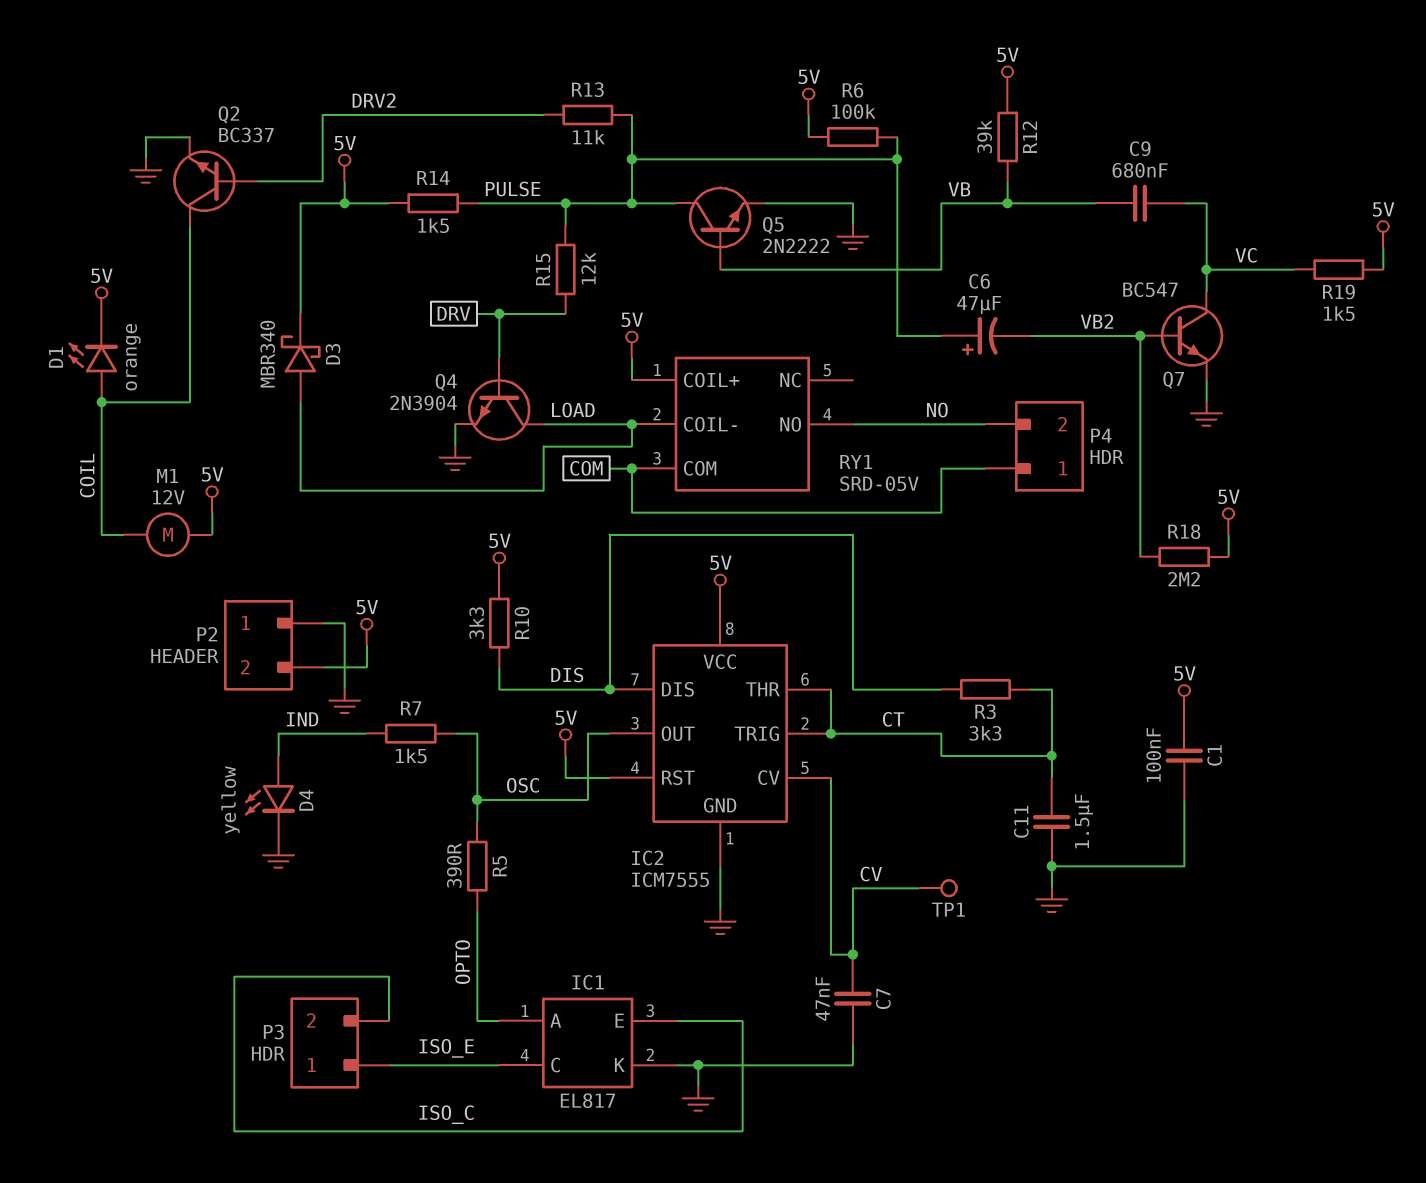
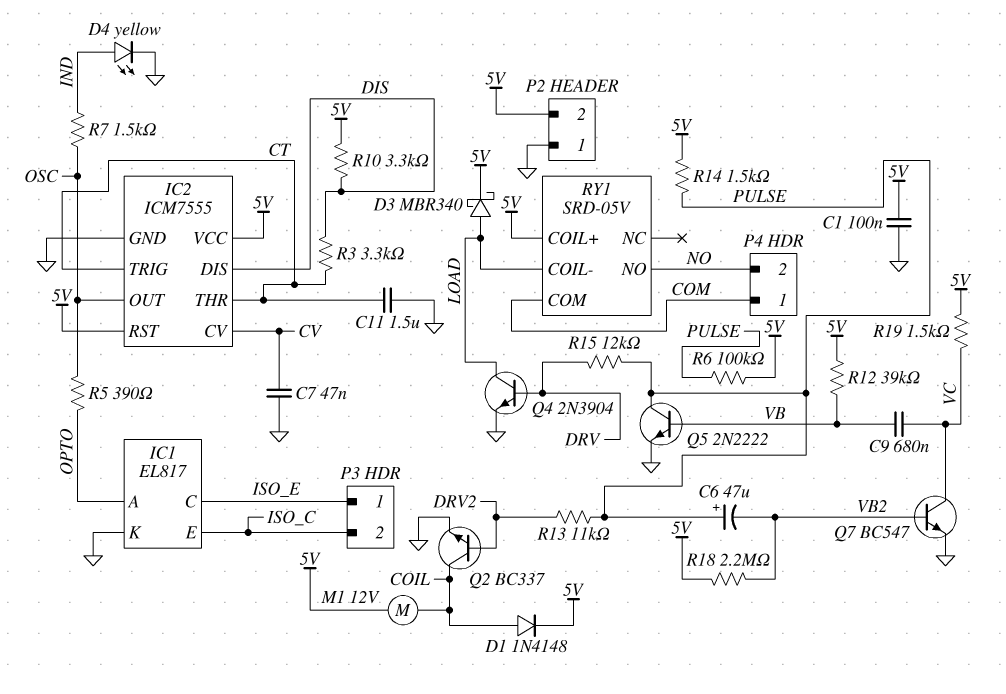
D1: LED orange (A COIL, K 5V) -> diode 1N4148 (A COIL, K 5V)
TP1: test point (CV) -> none

